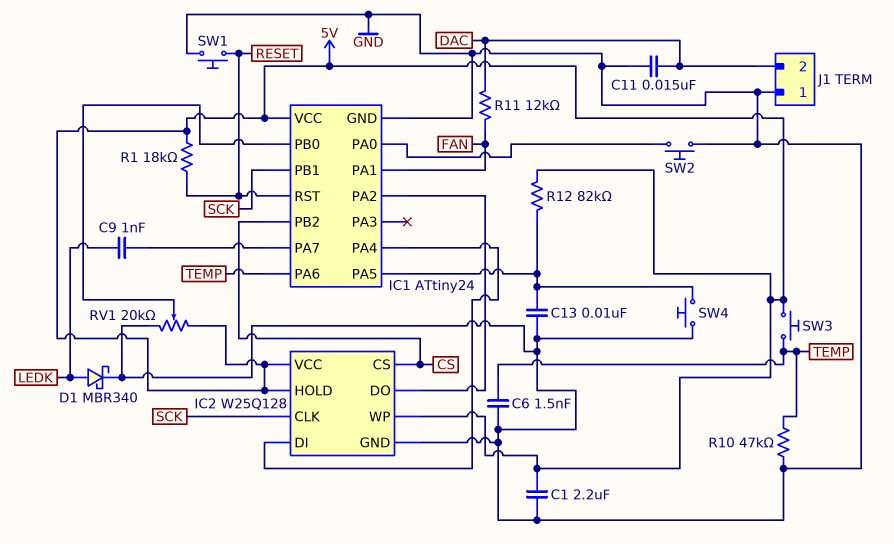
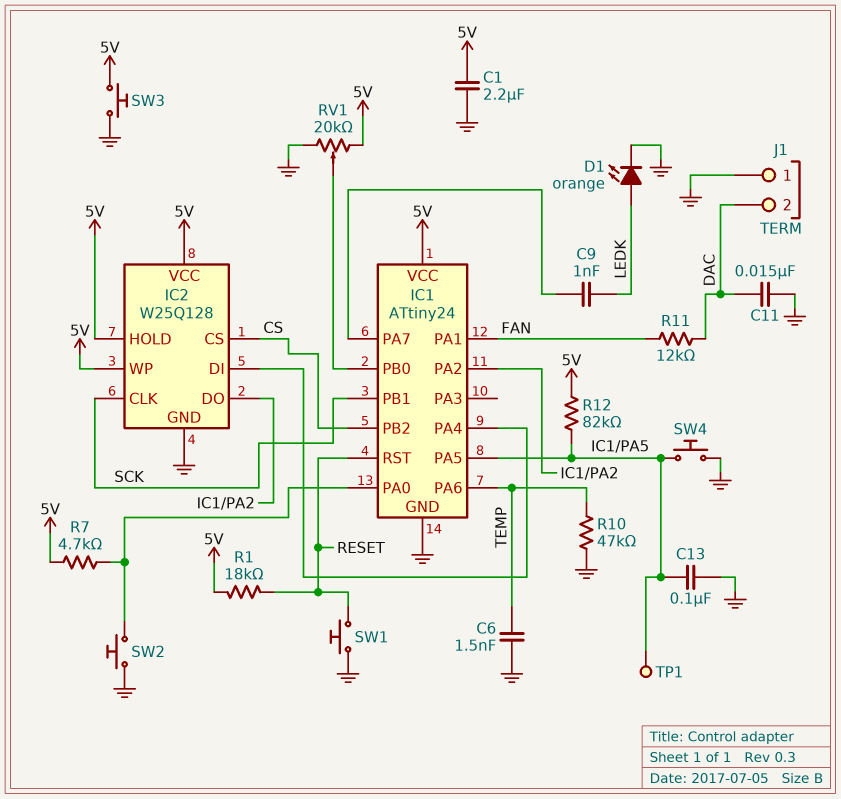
C13: 10nF (GND, IC1/PA5) -> 100nF (GND, IC1/PA5)
D1: schottky MBR340 (A LEDK, K GND) -> LED orange (A LEDK, K GND)
R7: none -> 4.7k (5V, IC1/PA0)
SW3: button (5V, TEMP) -> button (5V, GND)
TP1: none -> test point (IC1/PA5)

